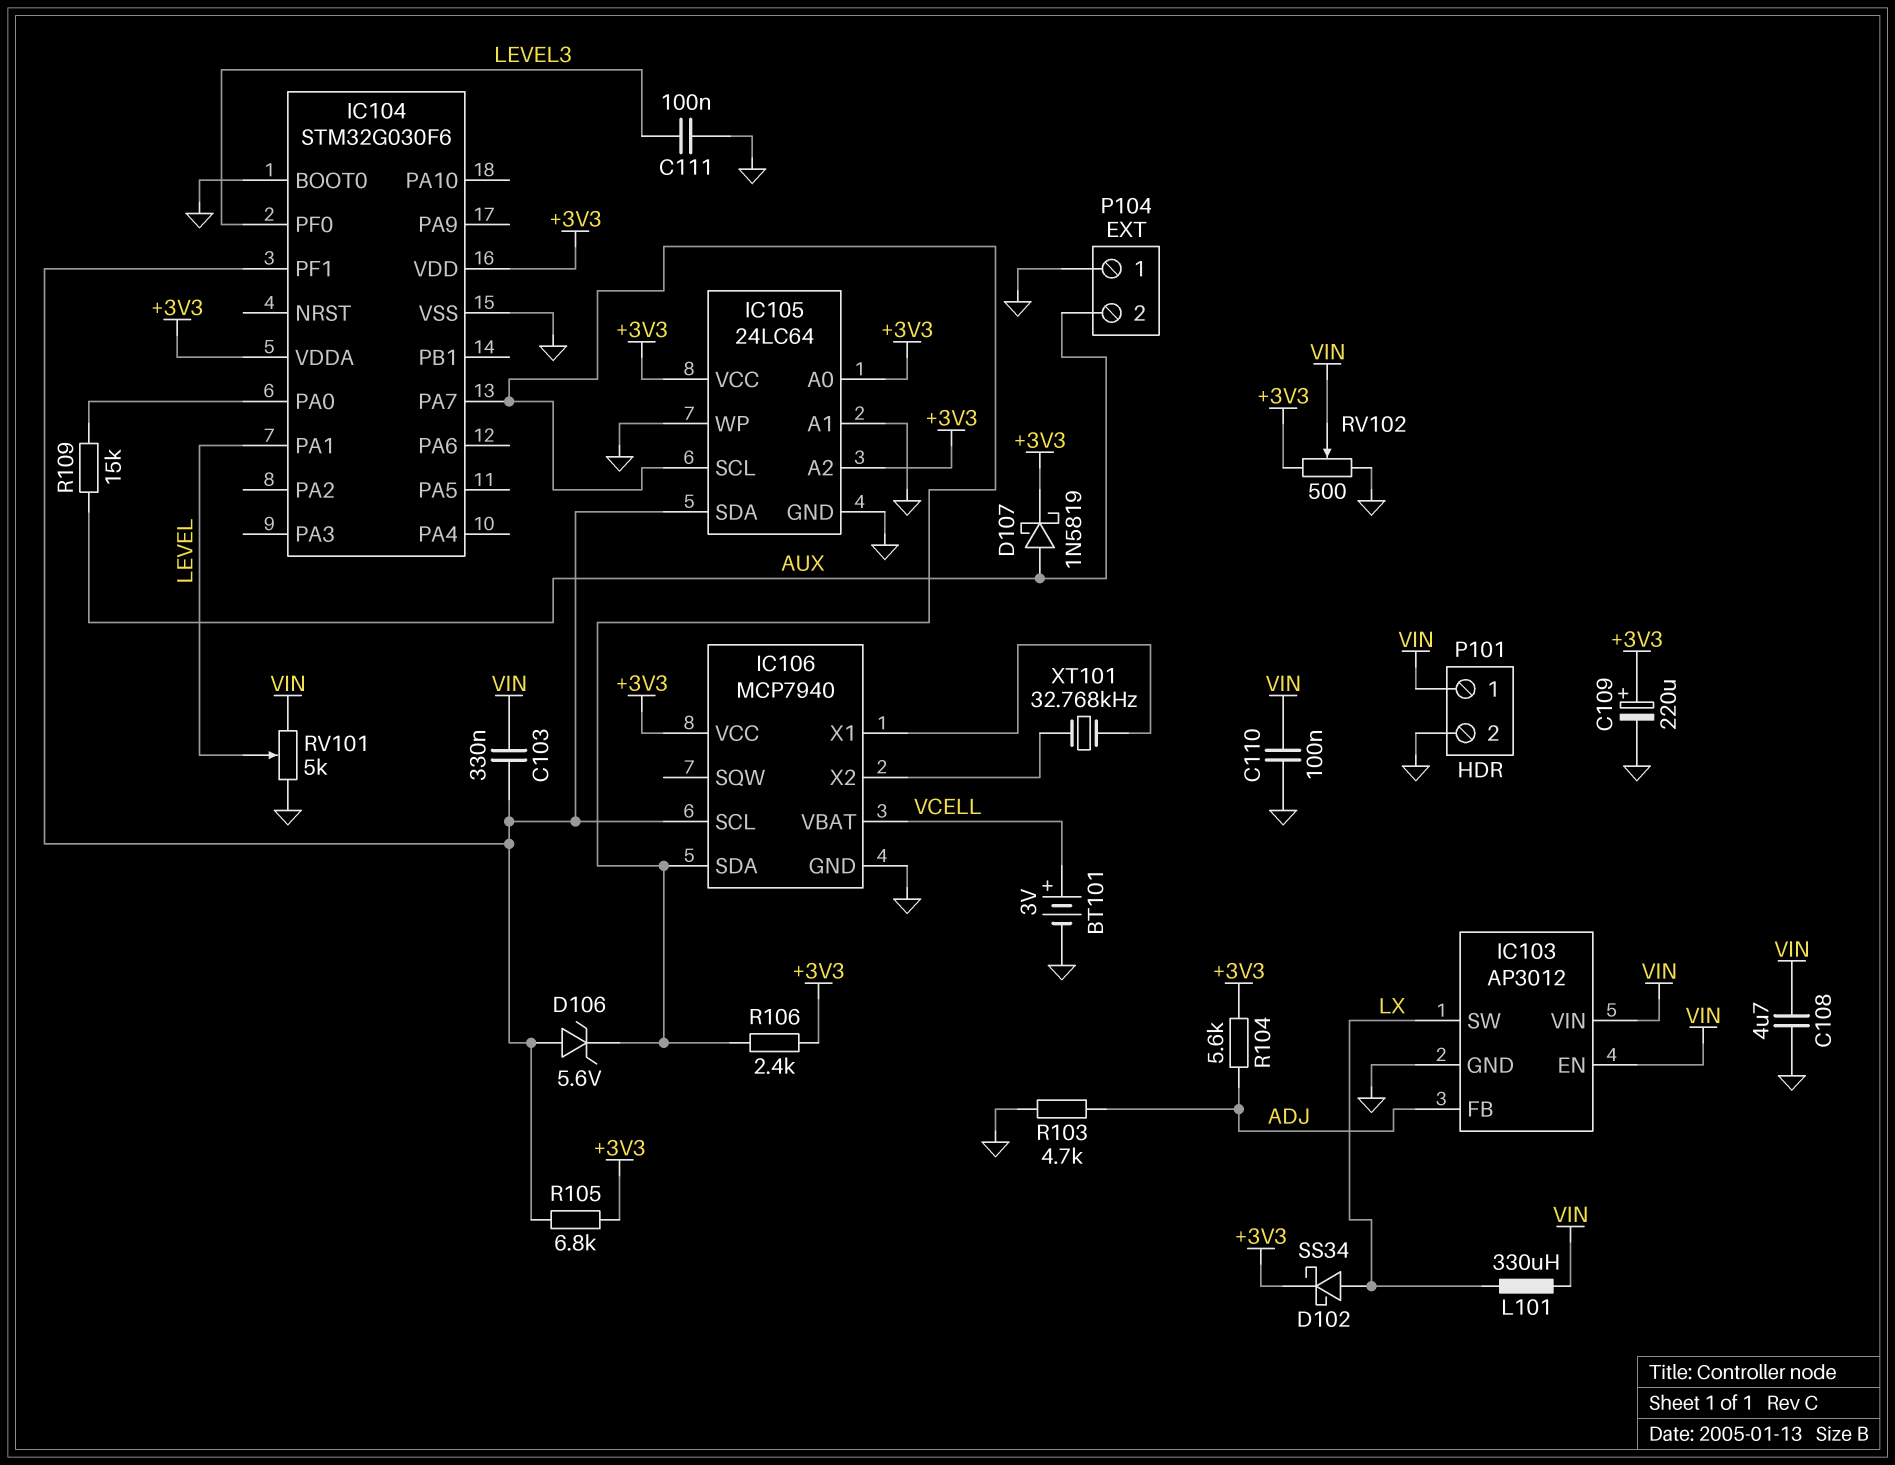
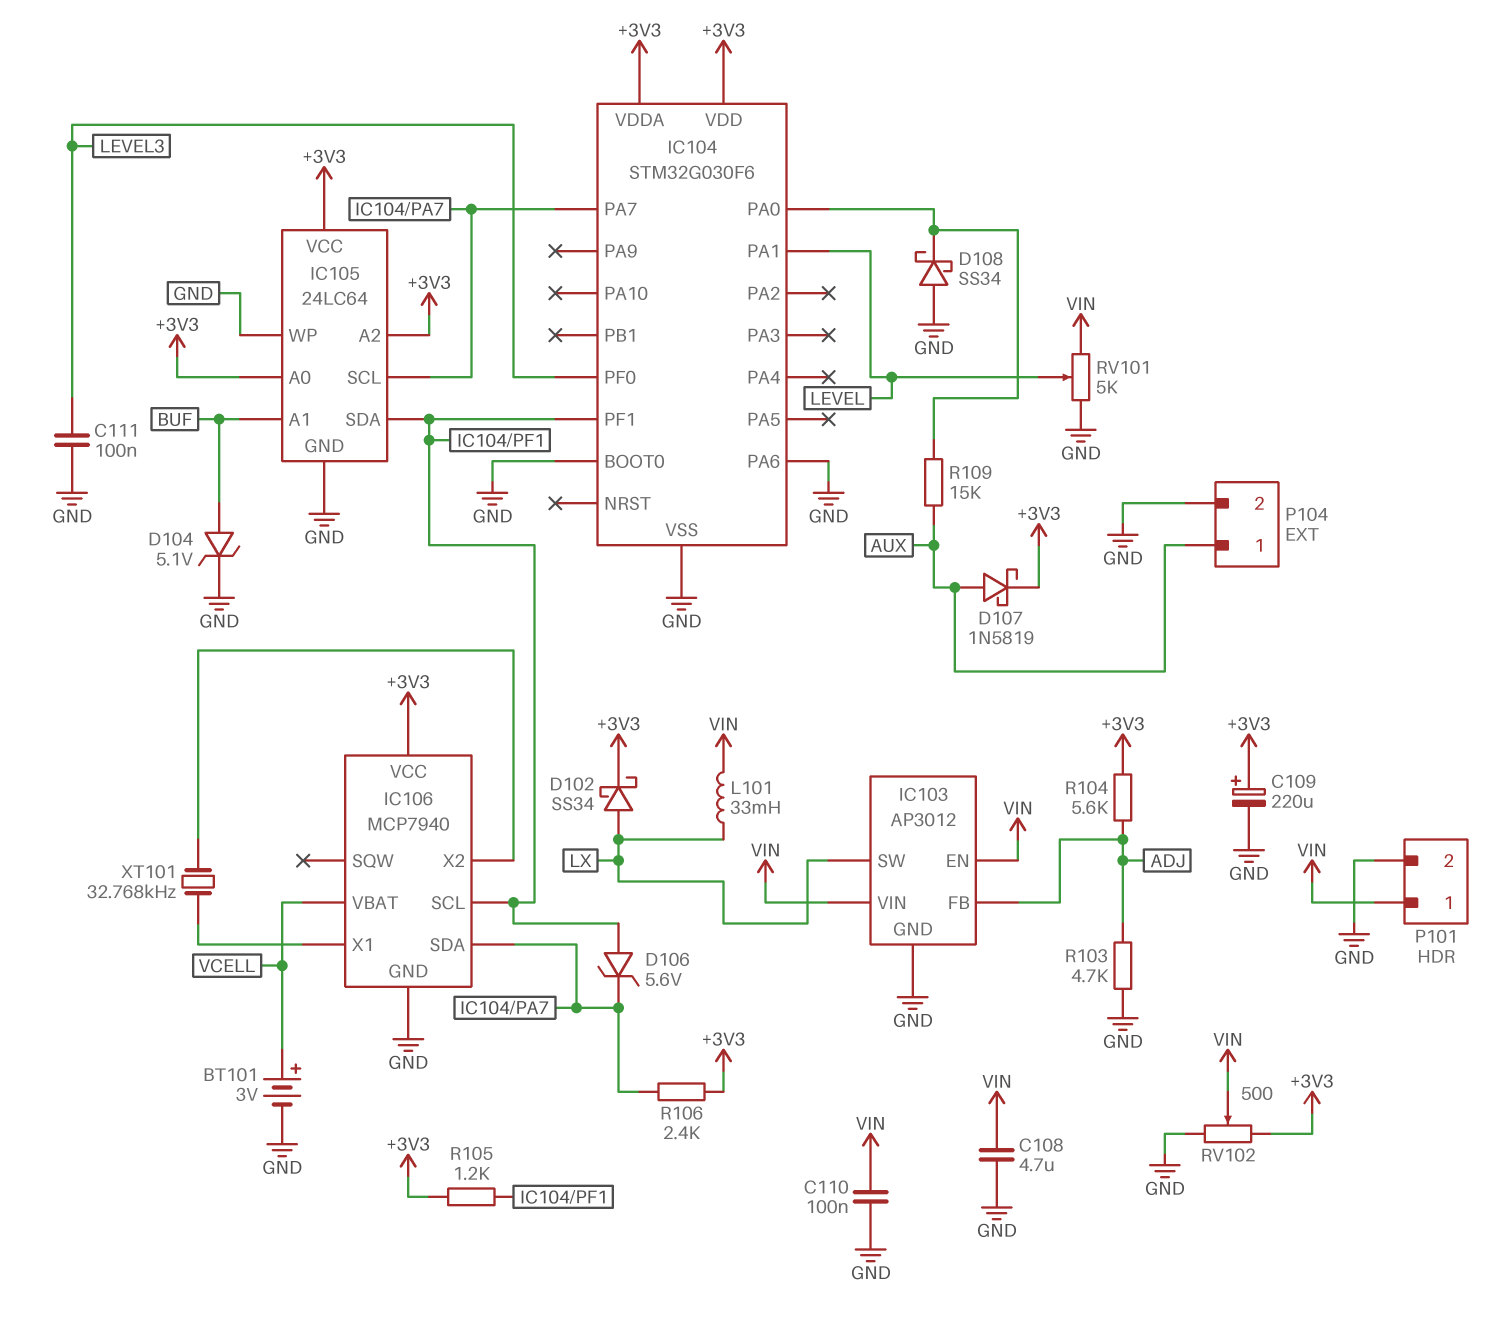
C103: 330nF (IC104/PF1, VIN) -> none
D104: none -> zener 5.1V (A BUF, K GND)
D108: none -> schottky SS34 (A GND, K IC104/PA0)
IC104 pin PA6: none -> GND
IC105 pin A1: GND -> BUF
L101: 330uH (LX, VIN) -> 33mH (LX, VIN)
P104 pin 1: GND -> AUX
P104 pin 2: AUX -> GND
R105: 6.8k (+3V3, IC104/PF1) -> 1.2k (+3V3, IC104/PF1)

